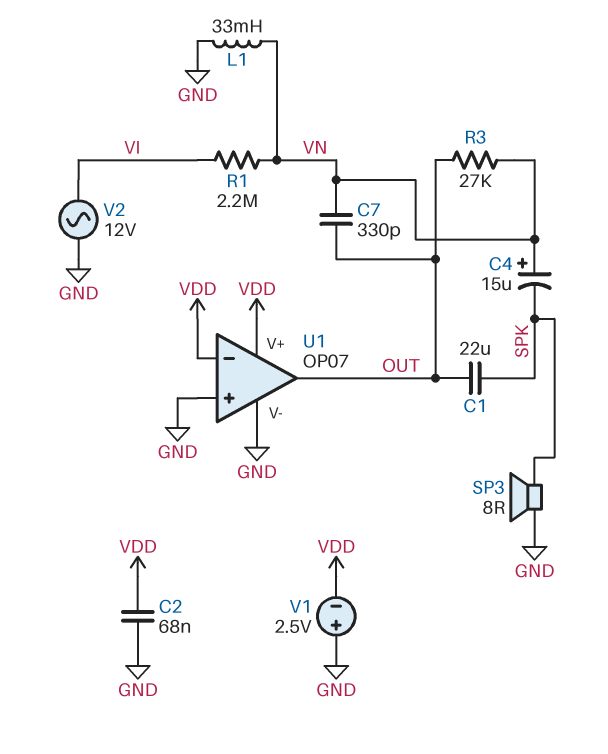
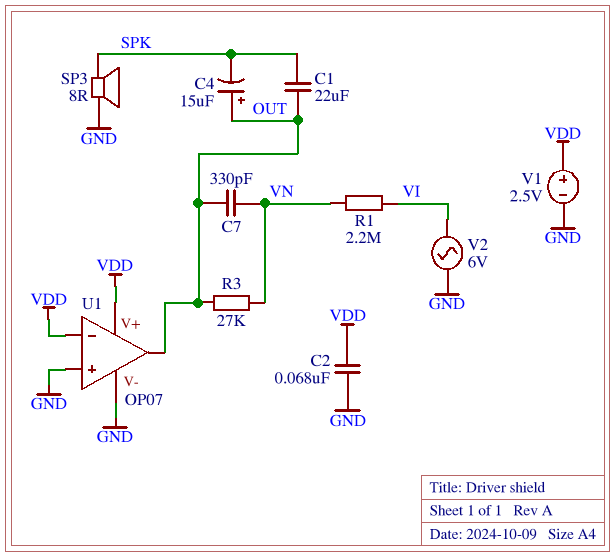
C4: 15uF (plus VN, minus SPK) -> 15uF (plus OUT, minus SPK)
L1: 33mH (GND, VN) -> none
V1: 2.5V (plus GND, minus VDD) -> 2.5V (plus VDD, minus GND)
V2: AC 12V (GND, VI) -> AC 6V (GND, VI)

